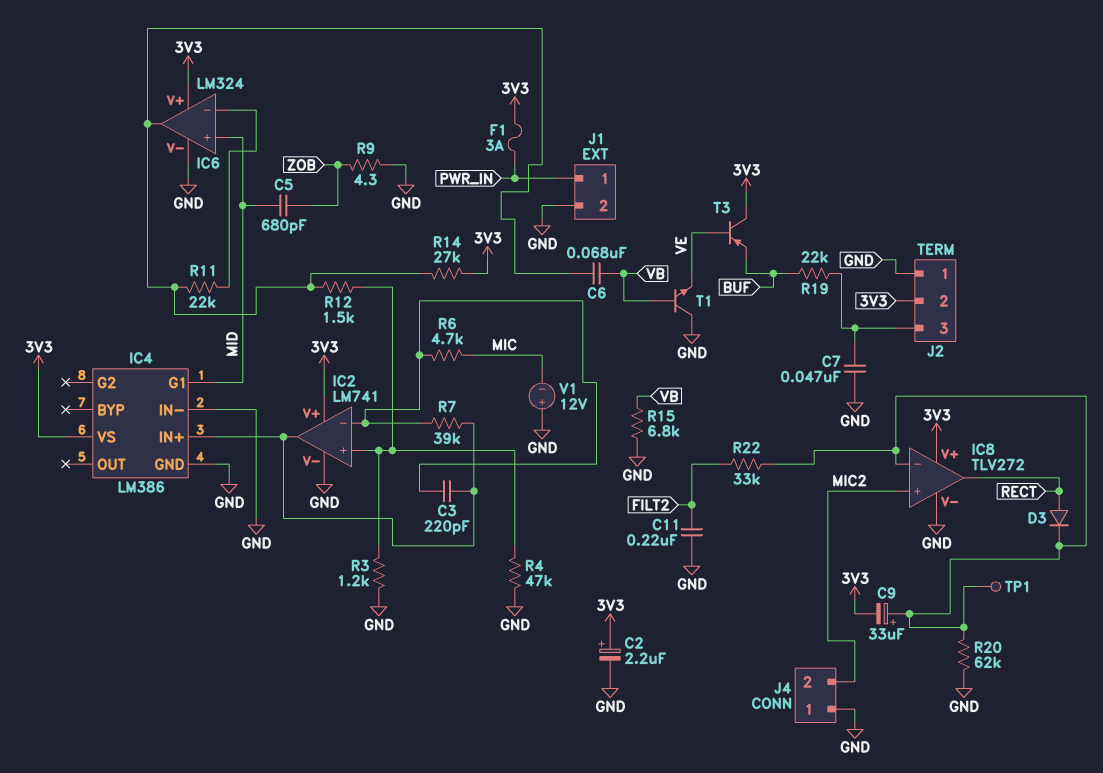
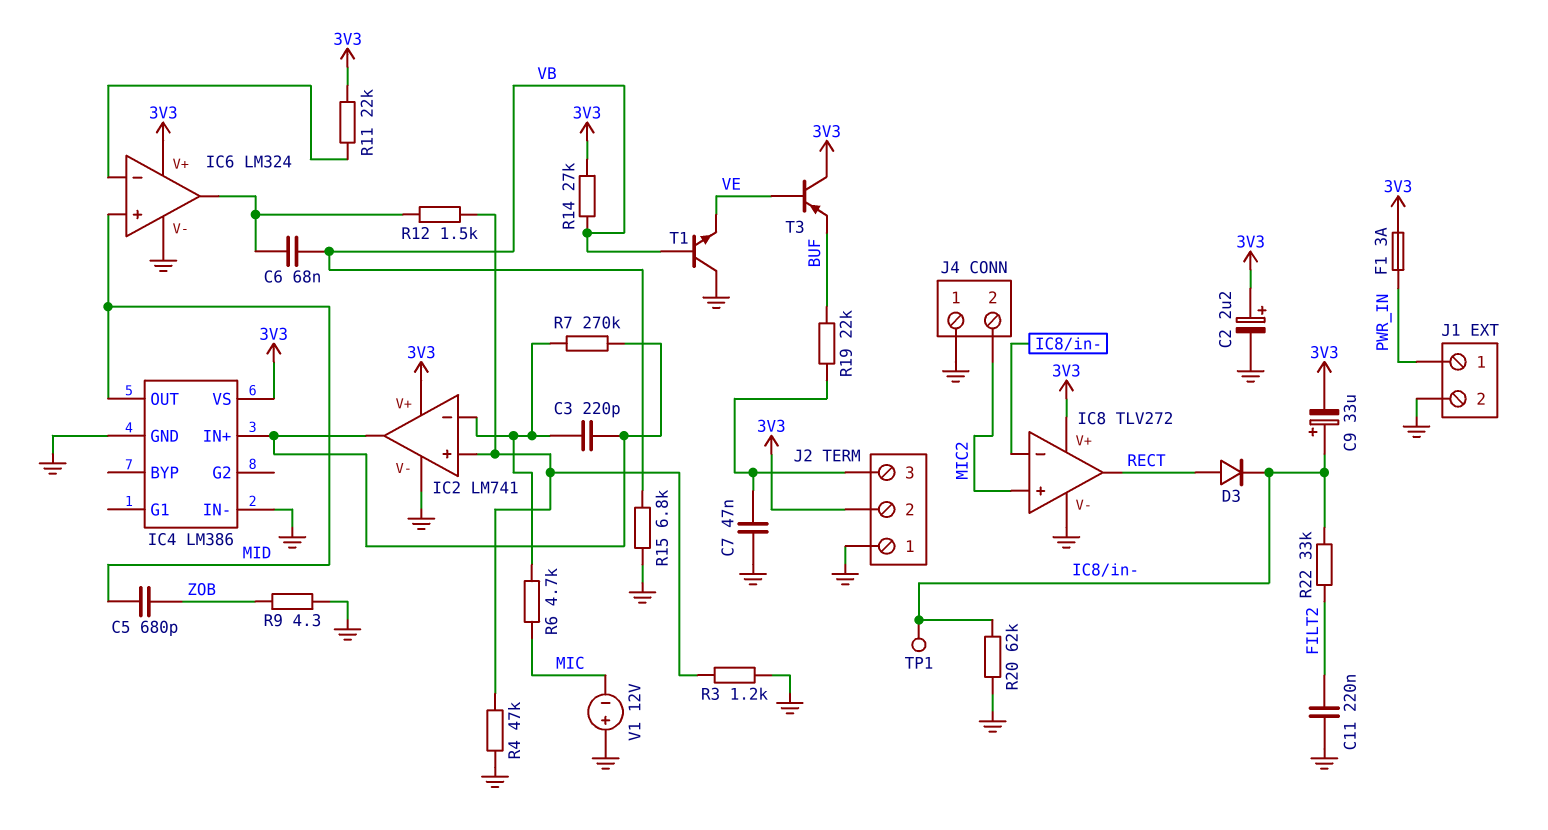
IC4 pin G1: MID -> none
IC4 pin OUT: none -> MID
R7: 39k (IC2/in-, IC2/out) -> 270k (IC2/in-, IC2/out)
R11: 22k (IC6/in-, IC6/out) -> 22k (3V3, IC6/in-)
R14: 27k (3V3, IC6/out) -> 27k (3V3, VB)

